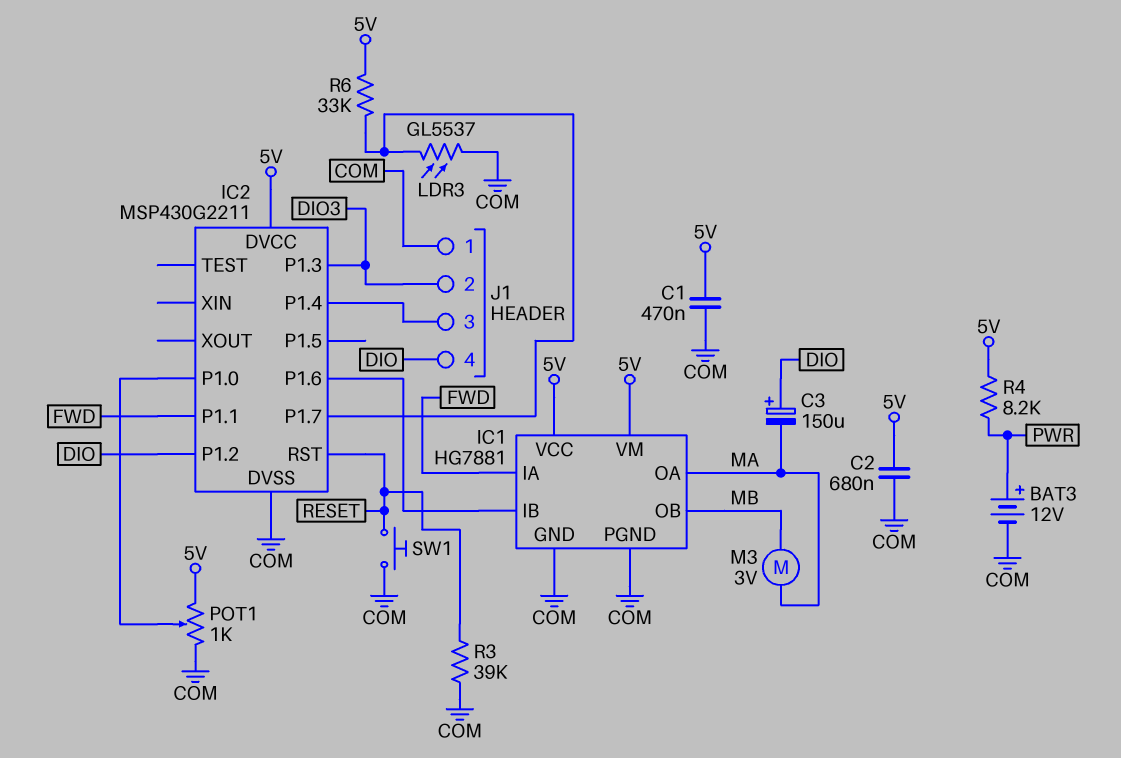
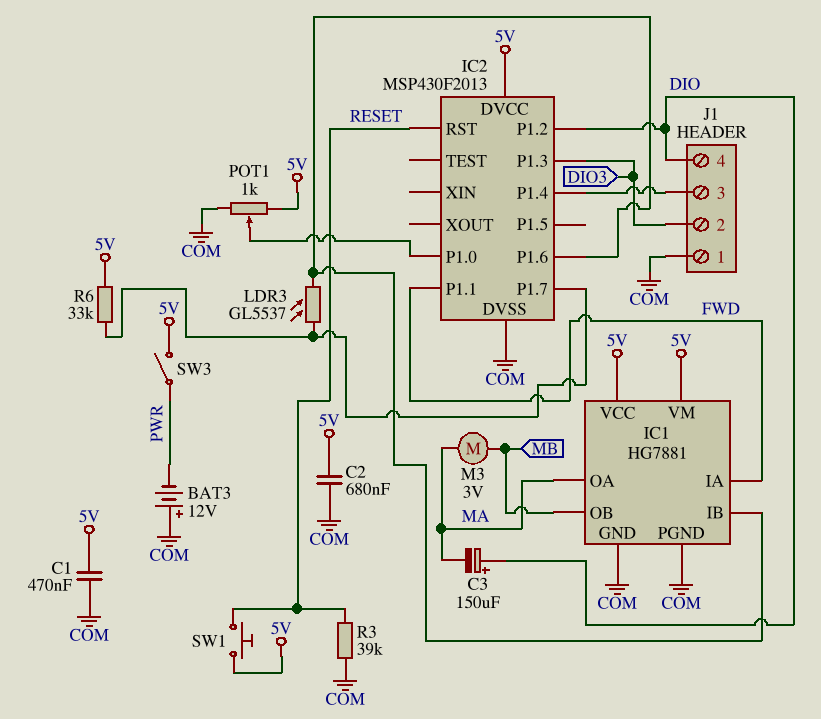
BAT3: 12V (plus PWR, minus COM) -> 12V (plus COM, minus PWR)
IC2: MSP430G2211 -> MSP430F2013
LDR3: GL5537 (COM, IC2/P1.7) -> GL5537 (IC1/IB, IC2/P1.7)
R4: 8.2k (5V, PWR) -> none
SW1: button (COM, RESET) -> button (5V, RESET)
SW3: none -> switch (5V, PWR)

